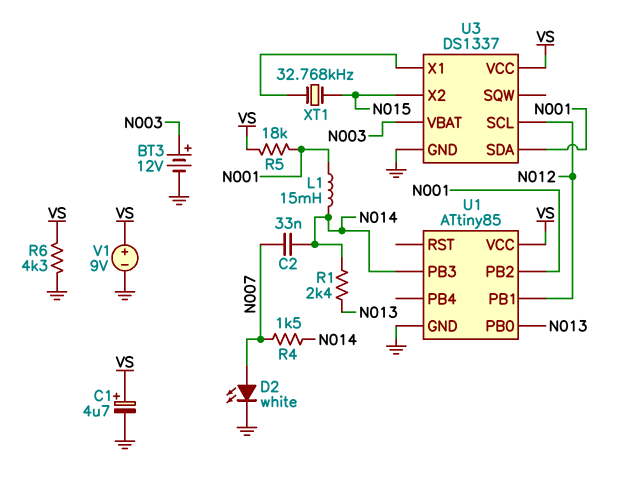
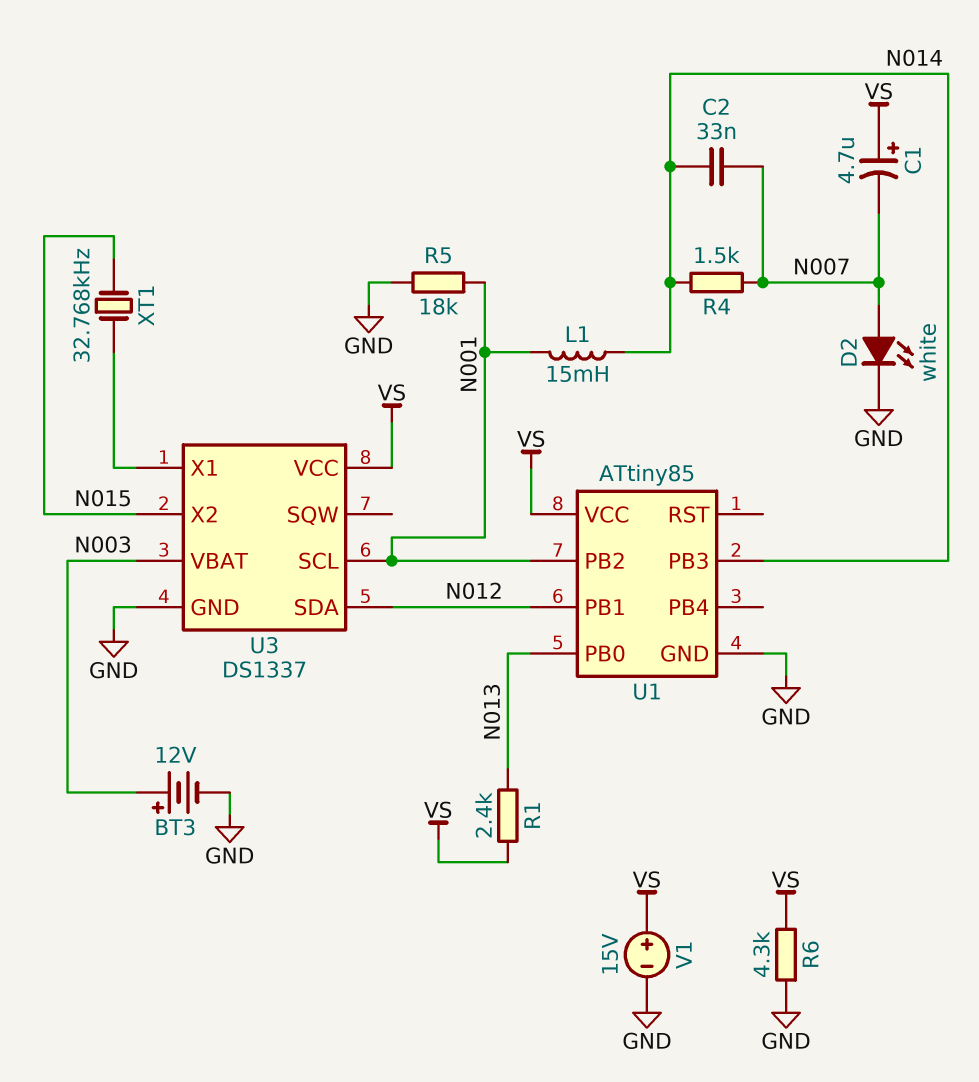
C1: 4.7uF (plus VS, minus GND) -> 4.7uF (plus VS, minus N007)
R1: 2.4k (N013, N014) -> 2.4k (N013, VS)
R5: 18k (N001, VS) -> 18k (GND, N001)
U3 pin SCL: N012 -> N001
U3 pin SDA: N001 -> N012
V1: 9V (plus VS, minus GND) -> 15V (plus VS, minus GND)

